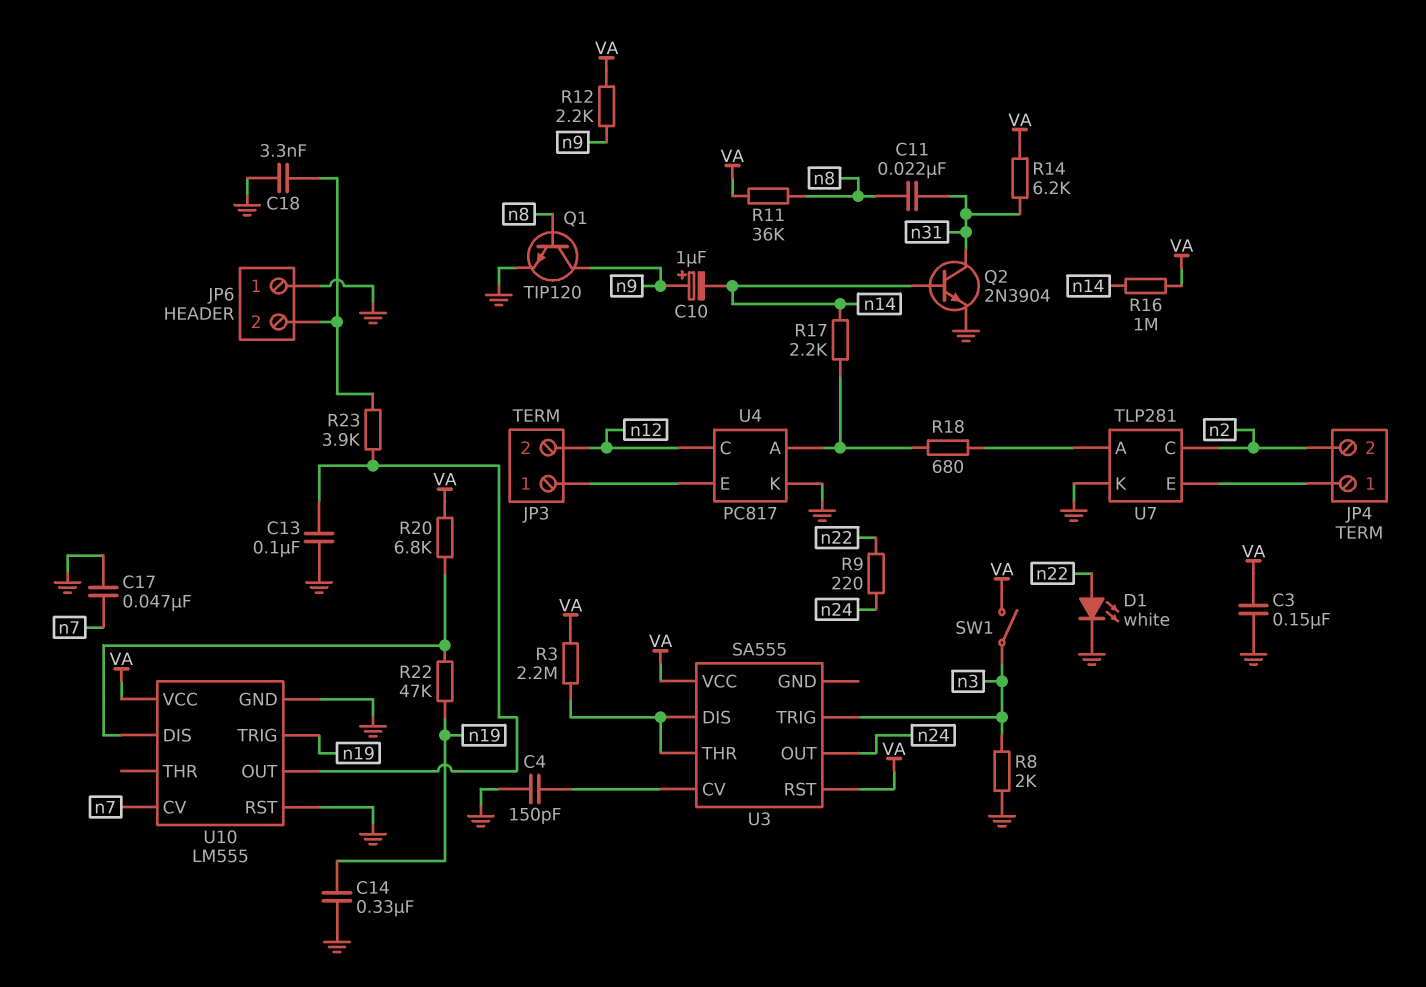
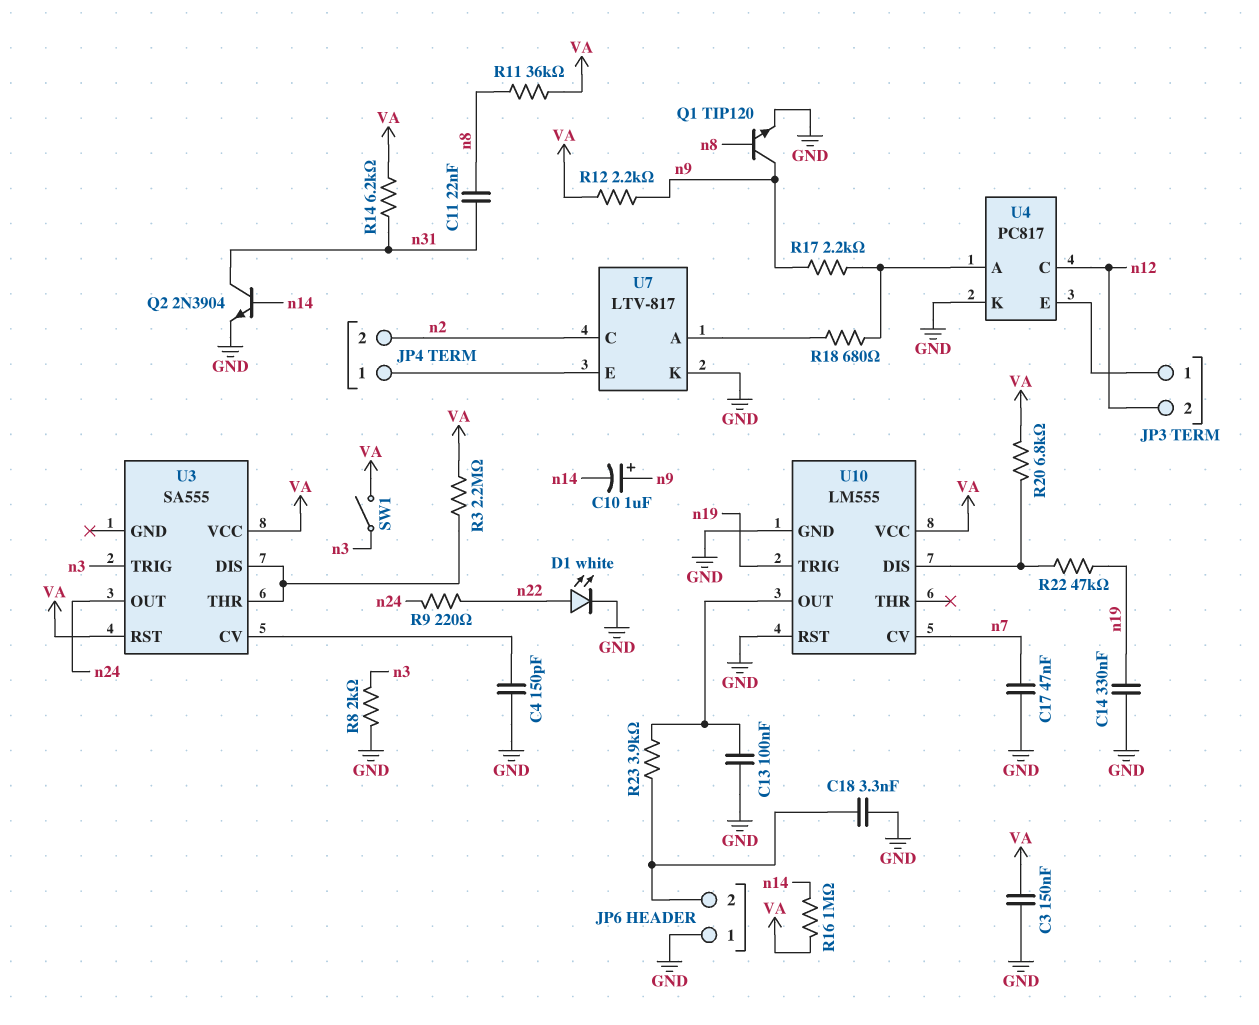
R17: 2.2k (U4/A, n14) -> 2.2k (U4/A, n9)
U7: TLP281 -> LTV-817

